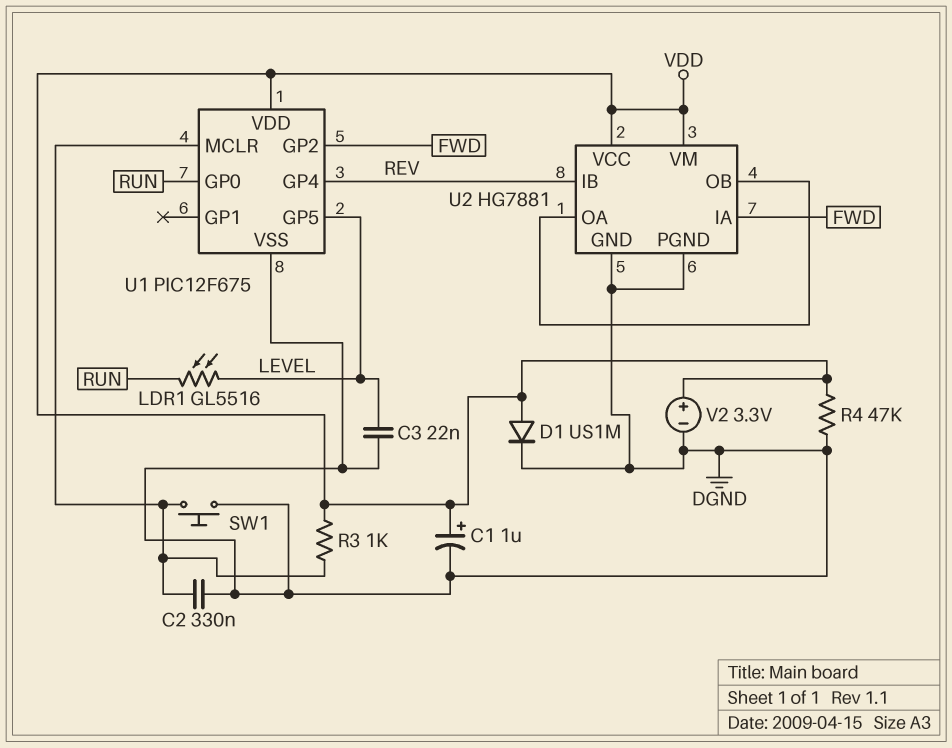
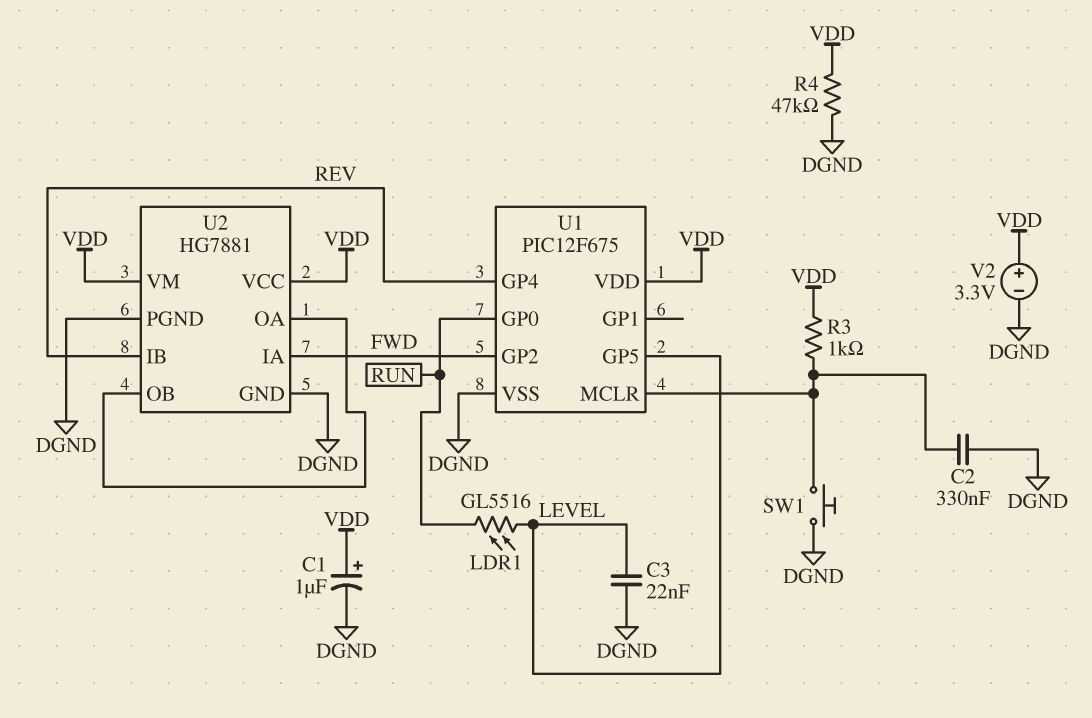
D1: diode US1M (A VDD, K DGND) -> none

